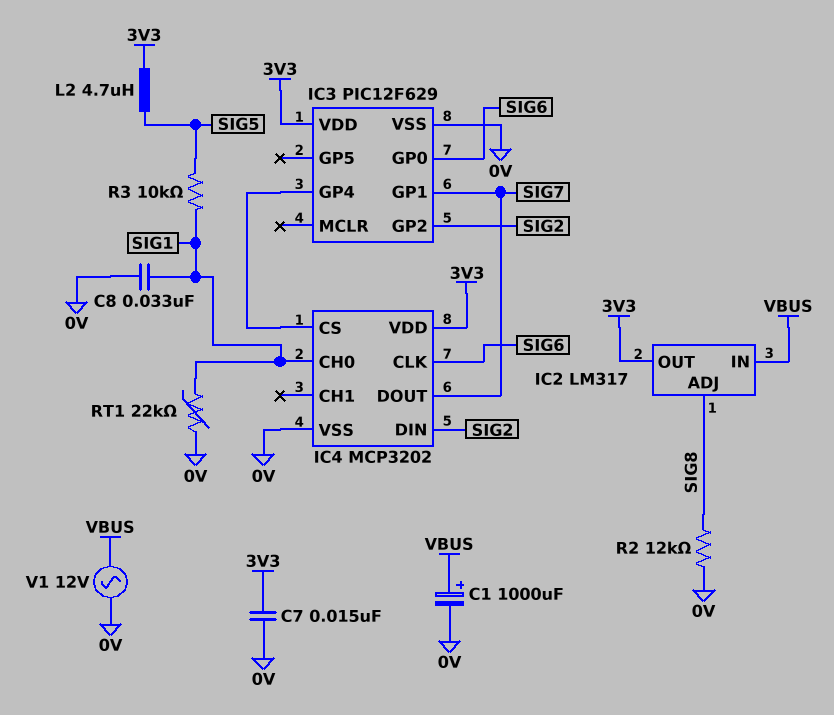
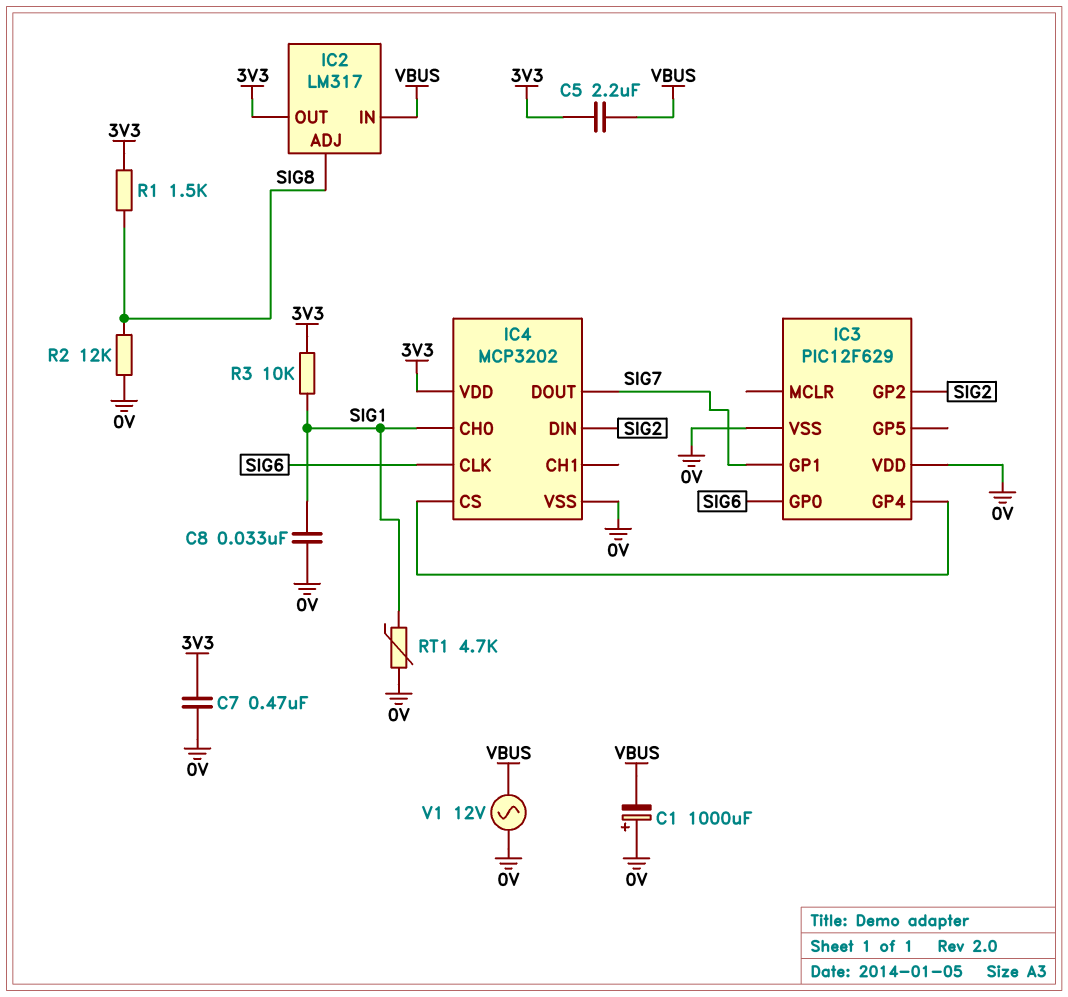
C1: 1000uF (plus VBUS, minus 0V) -> 1000uF (plus 0V, minus VBUS)
C5: none -> 2.2uF (3V3, VBUS)
C7: 15nF (0V, 3V3) -> 470nF (0V, 3V3)
IC3 pin VDD: 3V3 -> 0V
L2: 4.7uH (3V3, SIG5) -> none
R1: none -> 1.5k (3V3, SIG8)
R3: 10k (SIG1, SIG5) -> 10k (3V3, SIG1)
RT1: 22k (0V, SIG1) -> 4.7k (0V, SIG1)

